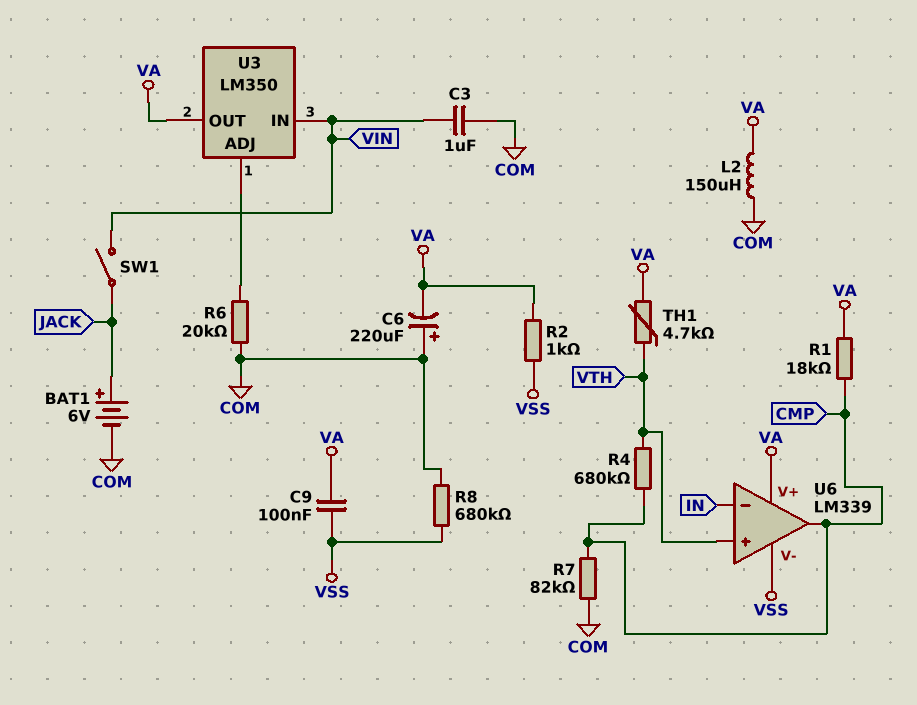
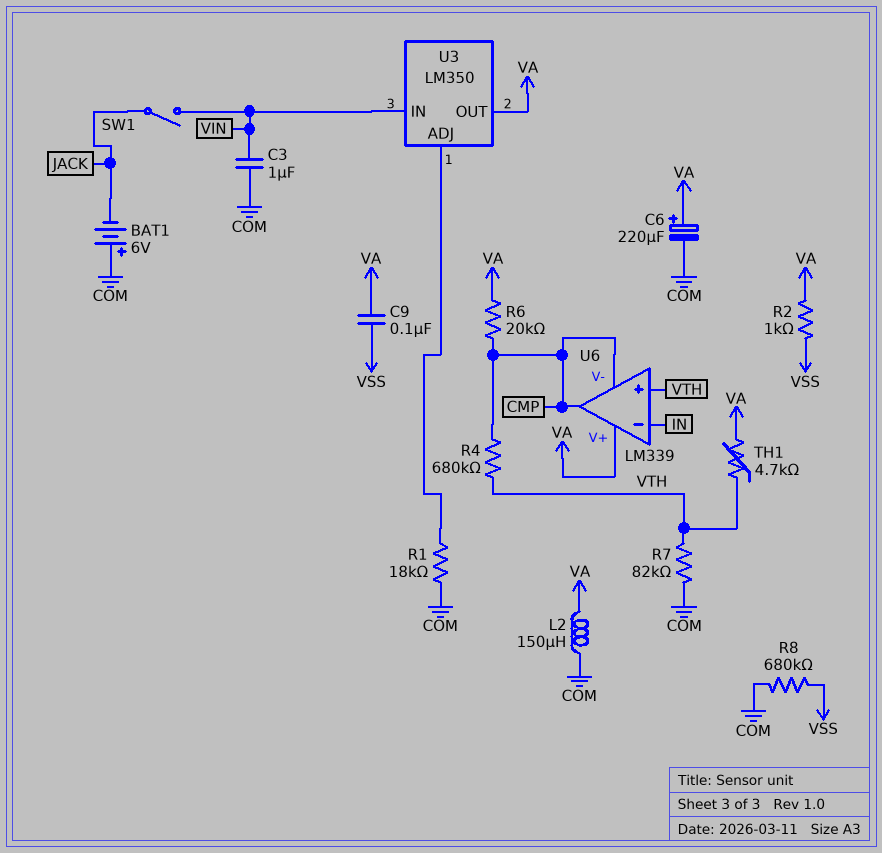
BAT1: 6V (plus JACK, minus COM) -> 6V (plus COM, minus JACK)
C6: 220uF (plus COM, minus VA) -> 220uF (plus VA, minus COM)
R1: 18k (CMP, VA) -> 18k (COM, U3/ADJ)
R6: 20k (COM, U3/ADJ) -> 20k (CMP, VA)
R7: 82k (CMP, COM) -> 82k (COM, VTH)
U6 pin V-: VSS -> CMP

